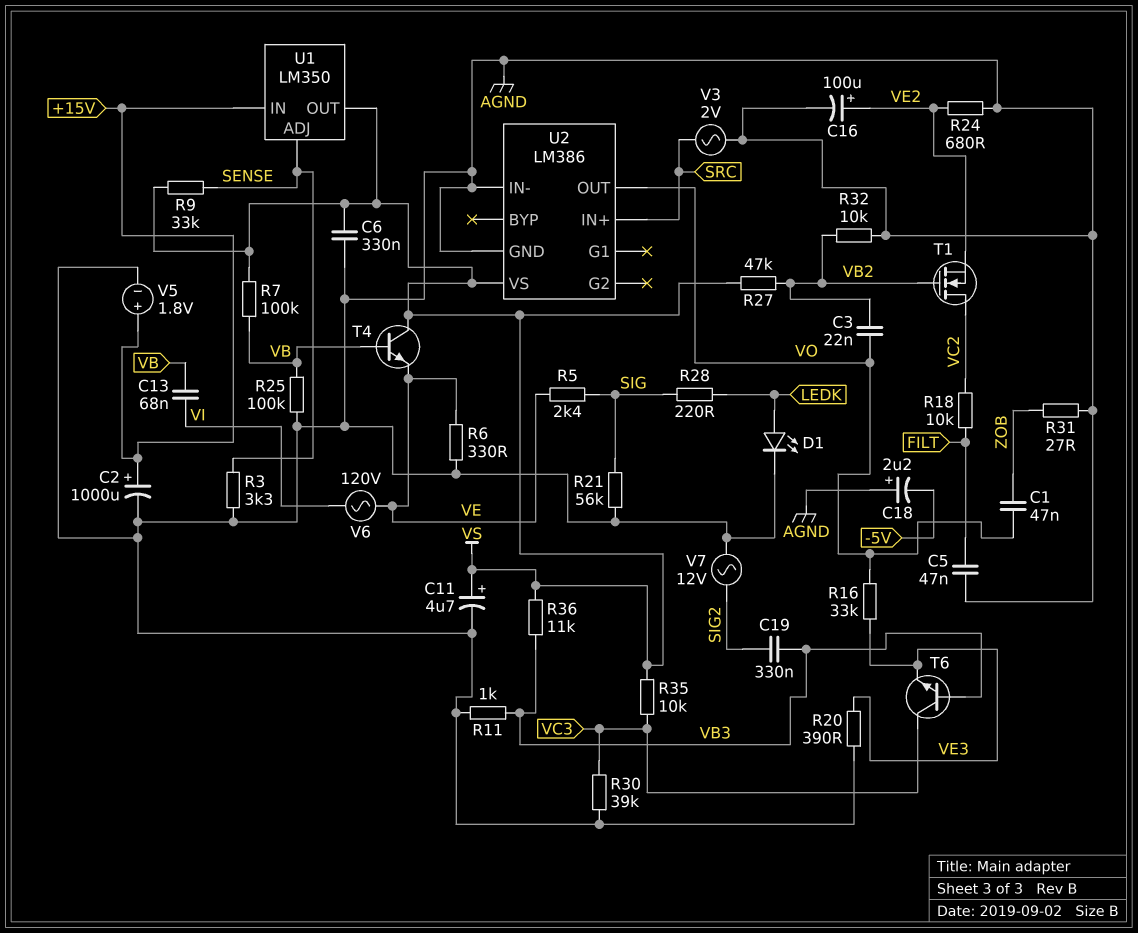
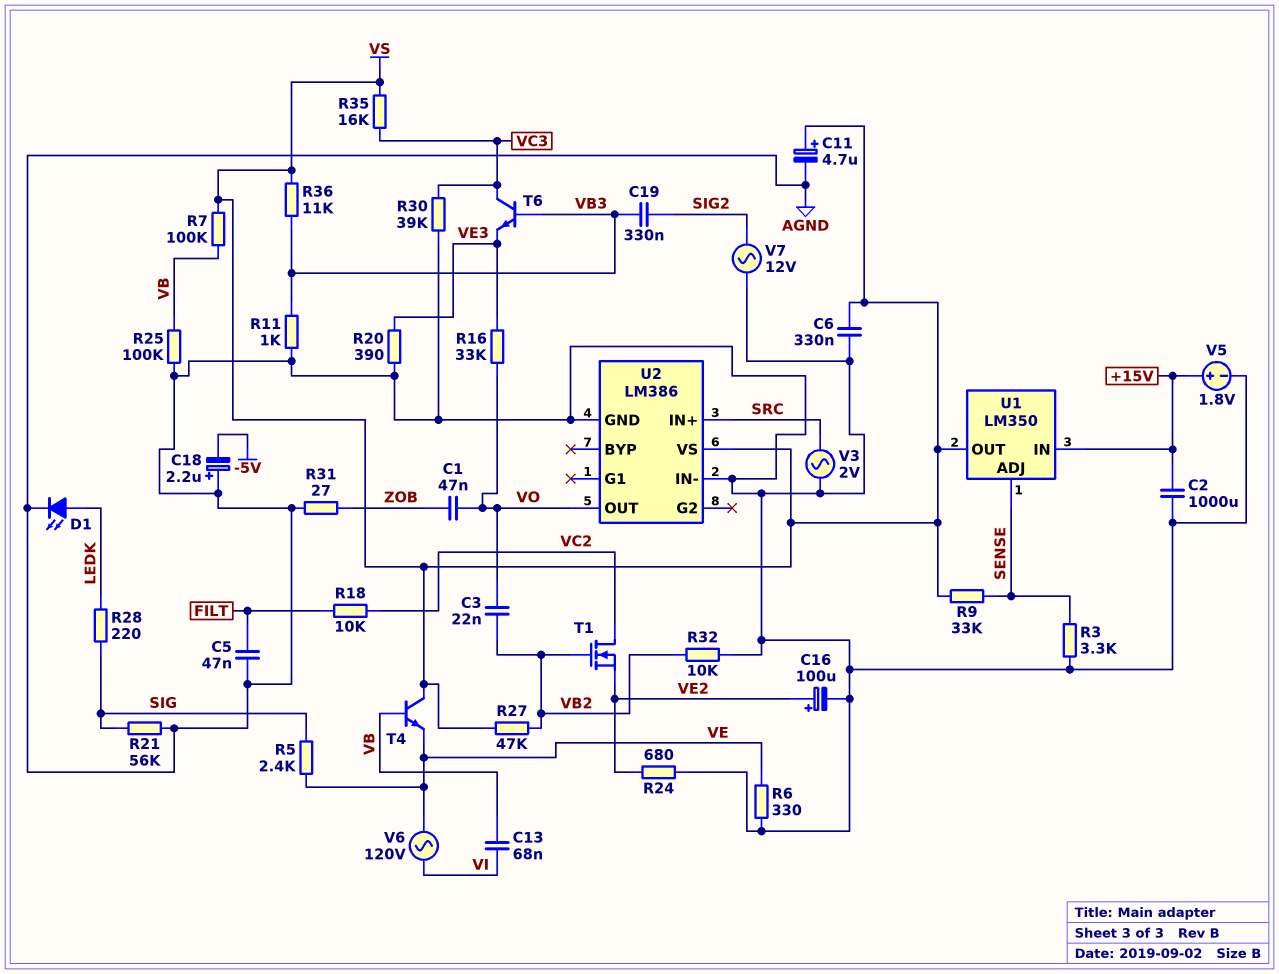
C2: 1000uF (plus +15V, minus AGND) -> 1000uF (+15V, AGND)
R35: 10k (VC3, VS) -> 16k (VC3, VS)

